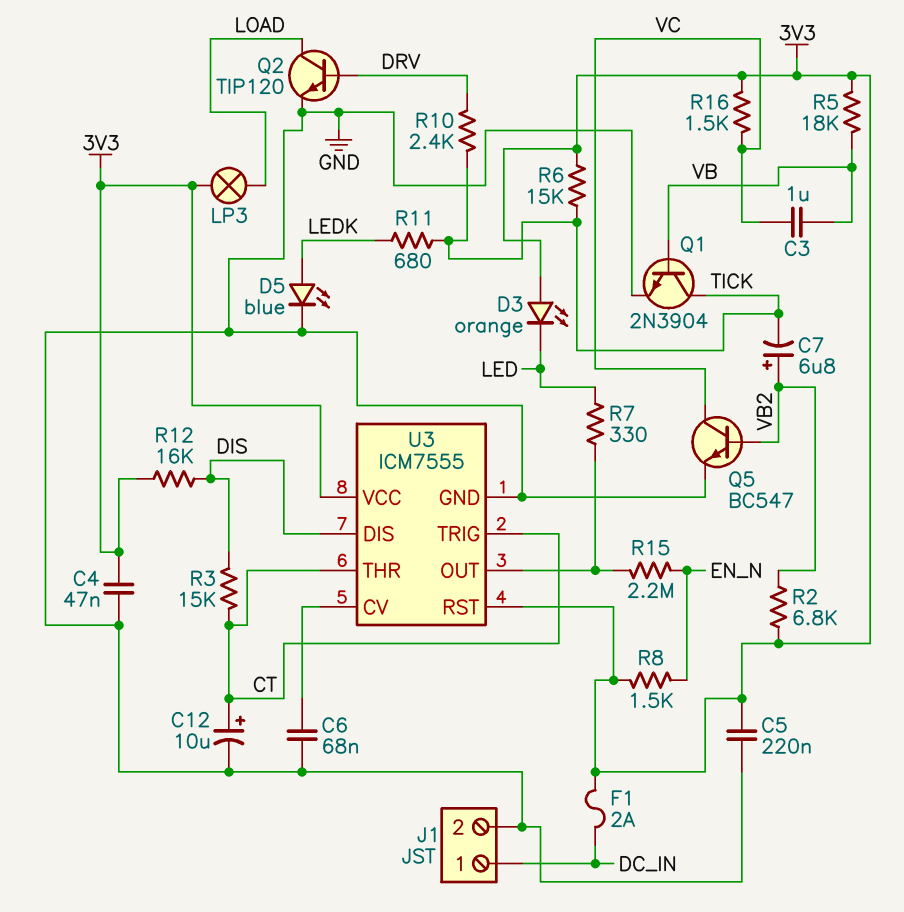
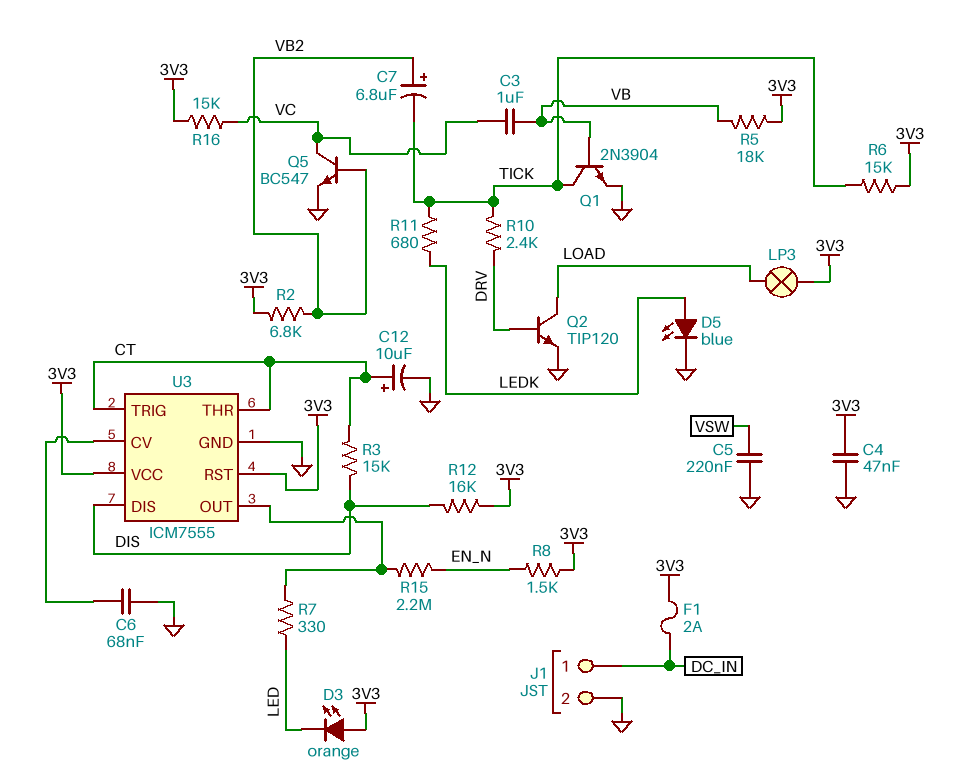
C5: 220nF (3V3, GND) -> 220nF (GND, VSW)
R16: 1.5k (3V3, VC) -> 15k (3V3, VC)

